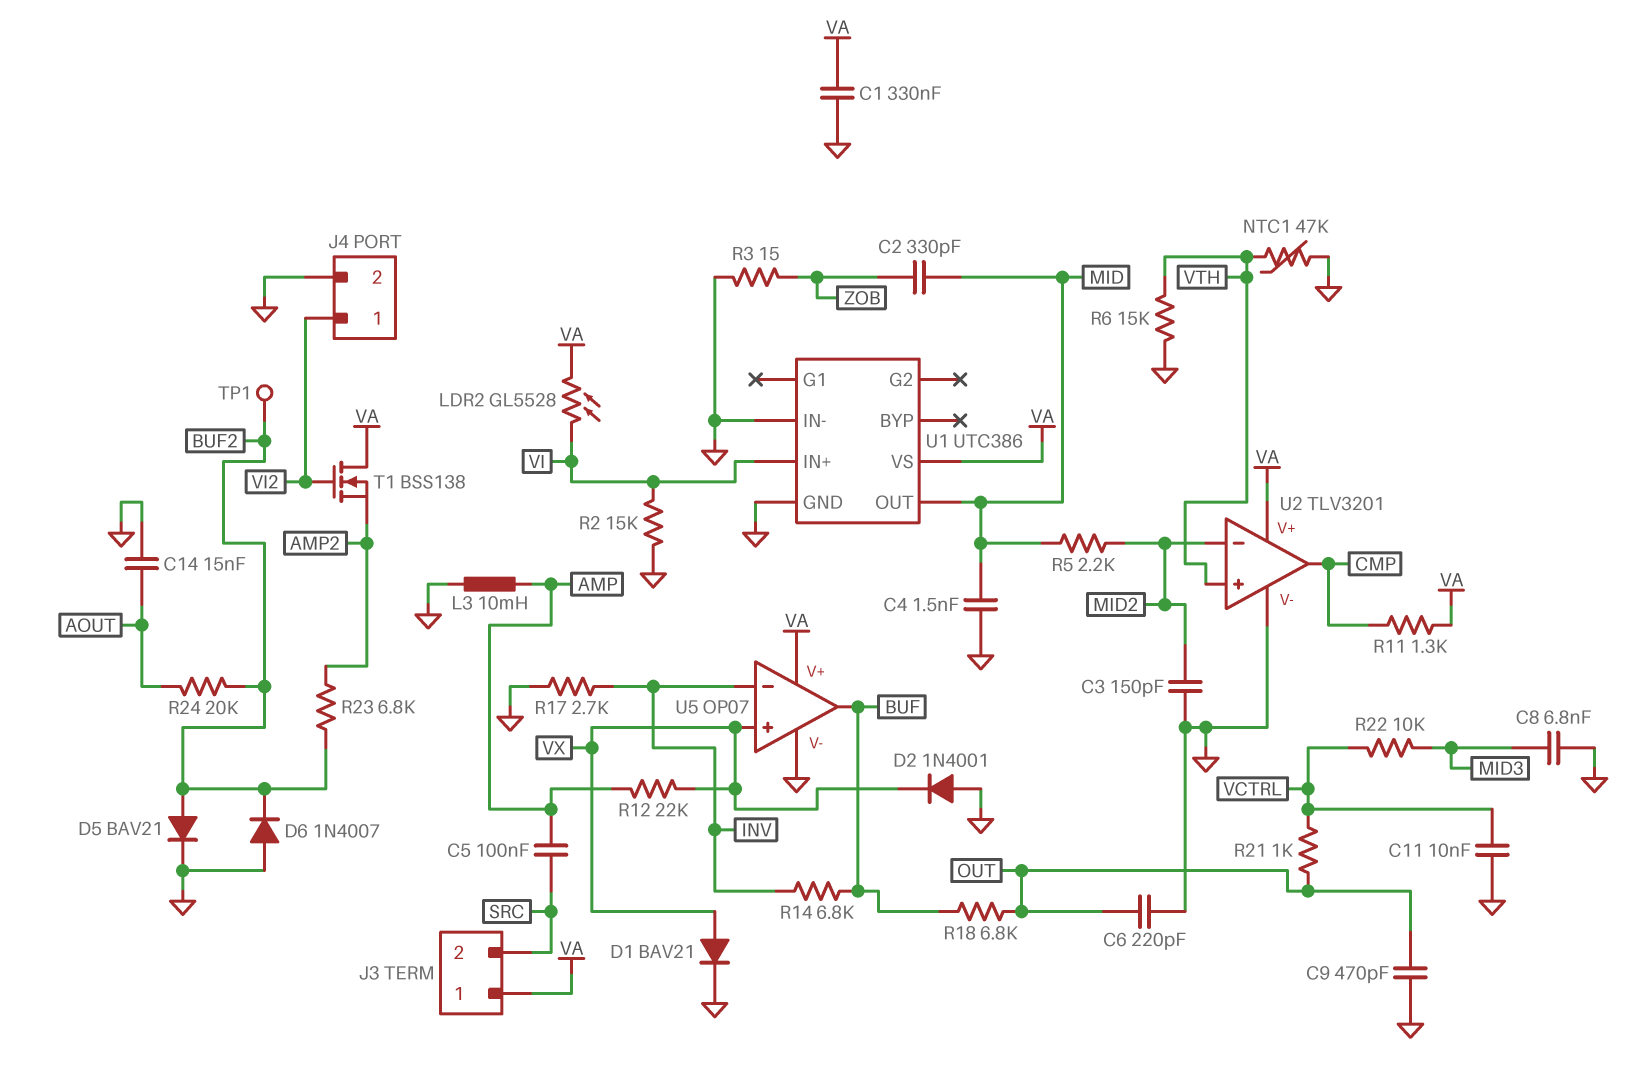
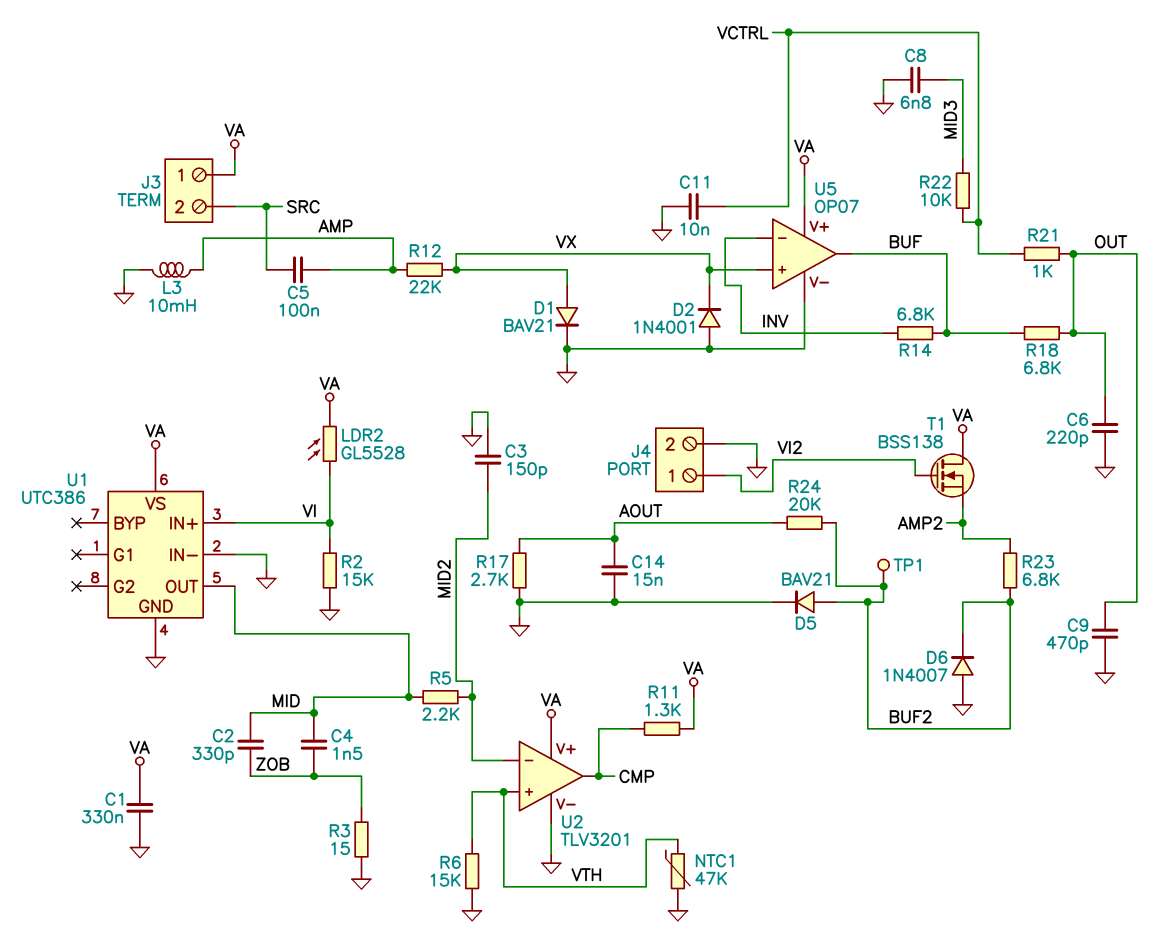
C4: 1.5nF (GND, MID) -> 1.5nF (MID, ZOB)
R17: 2.7k (GND, INV) -> 2.7k (AOUT, GND)

